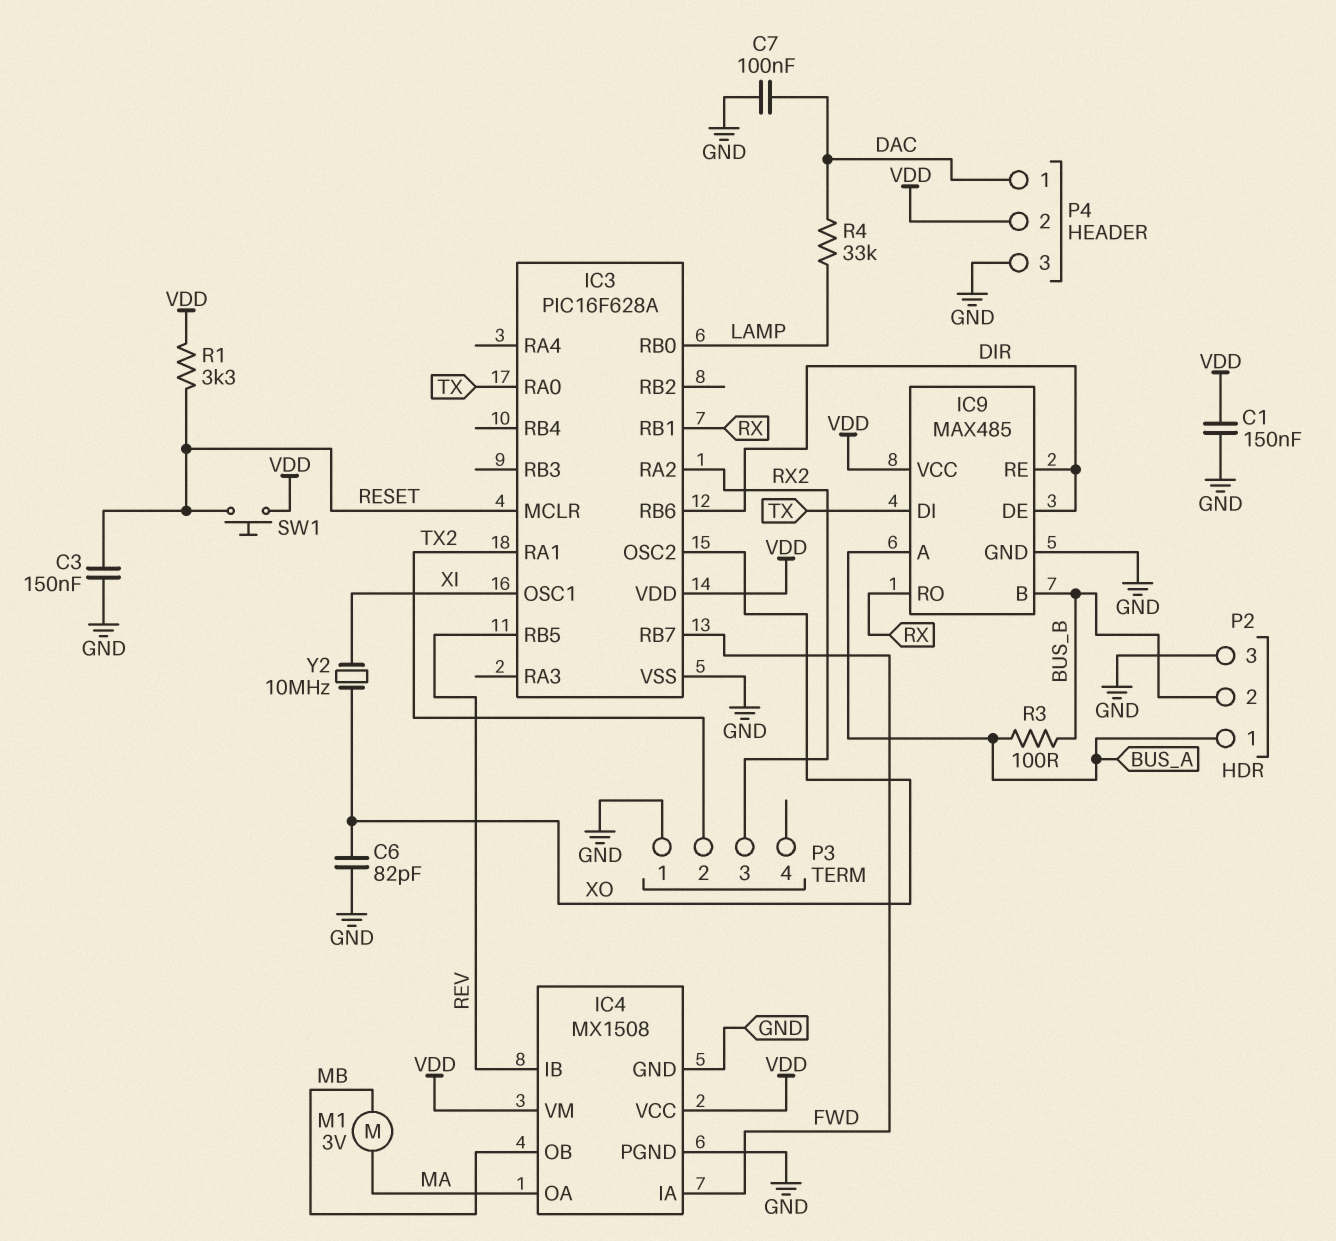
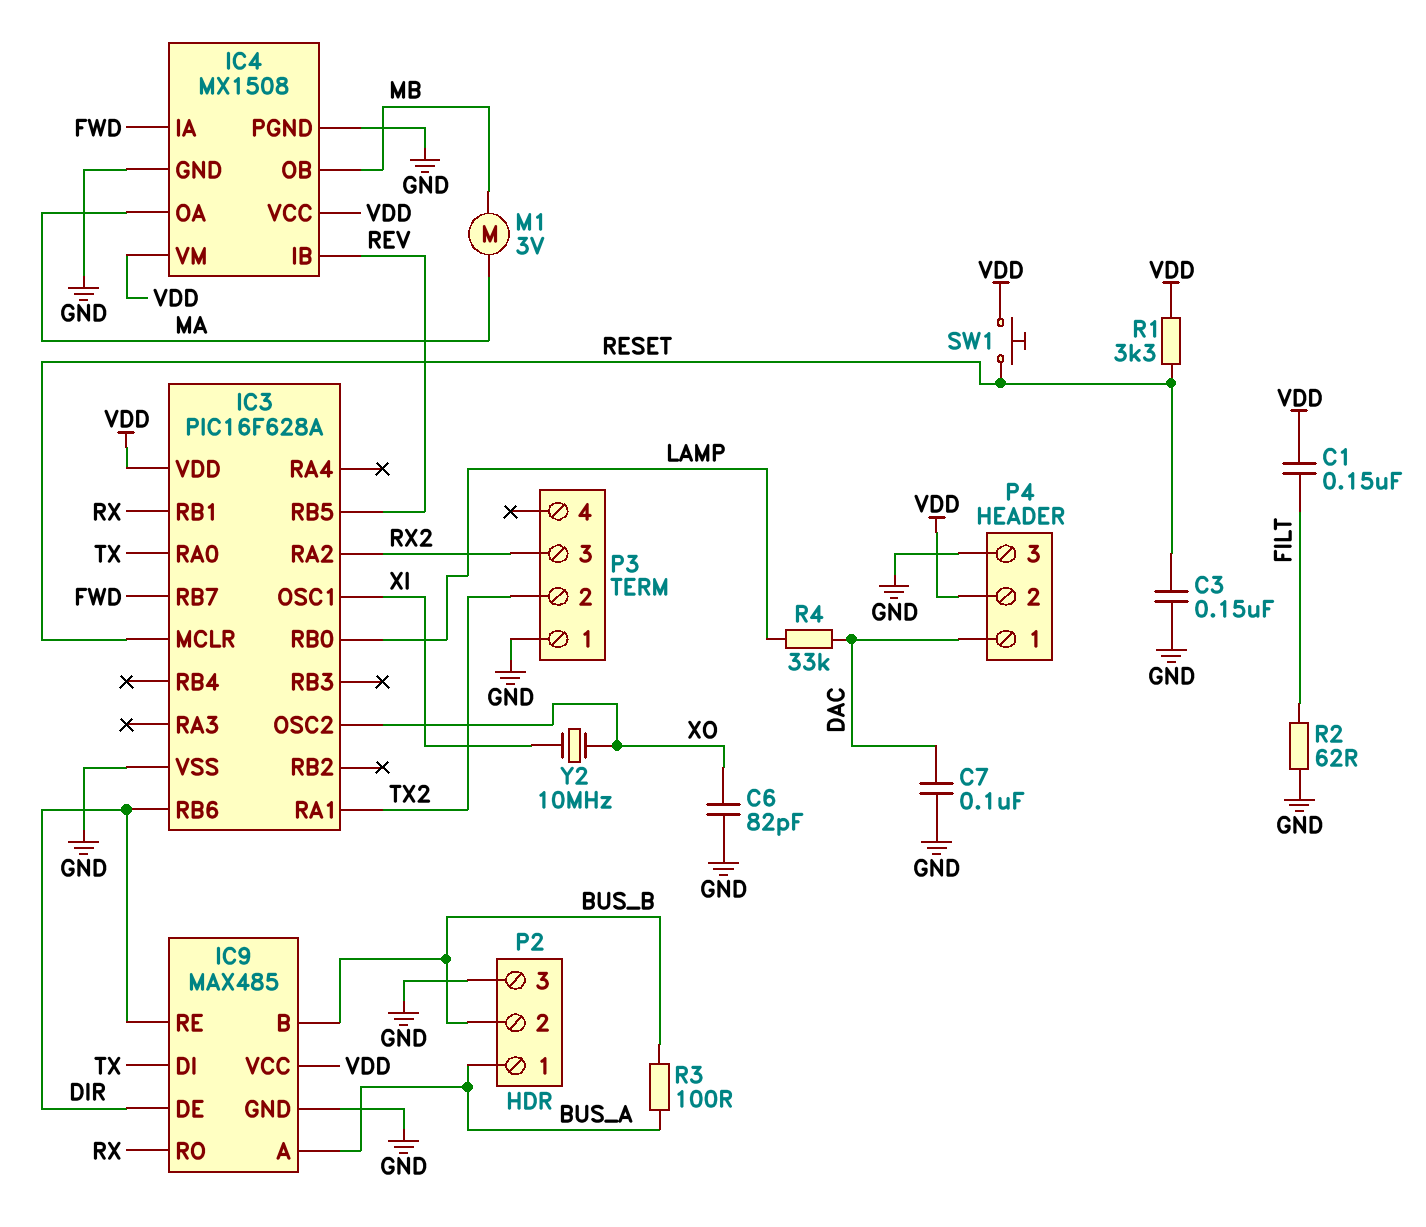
C1: 150nF (GND, VDD) -> 150nF (FILT, VDD)
R2: none -> 62 (FILT, GND)

